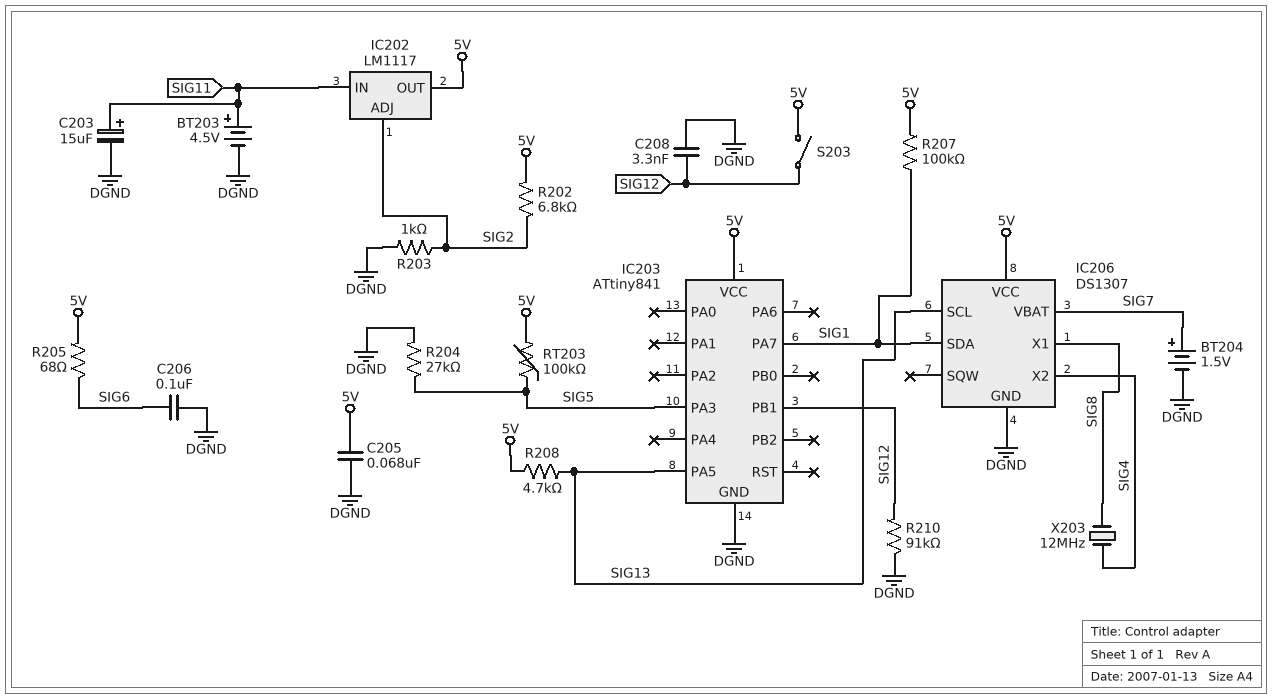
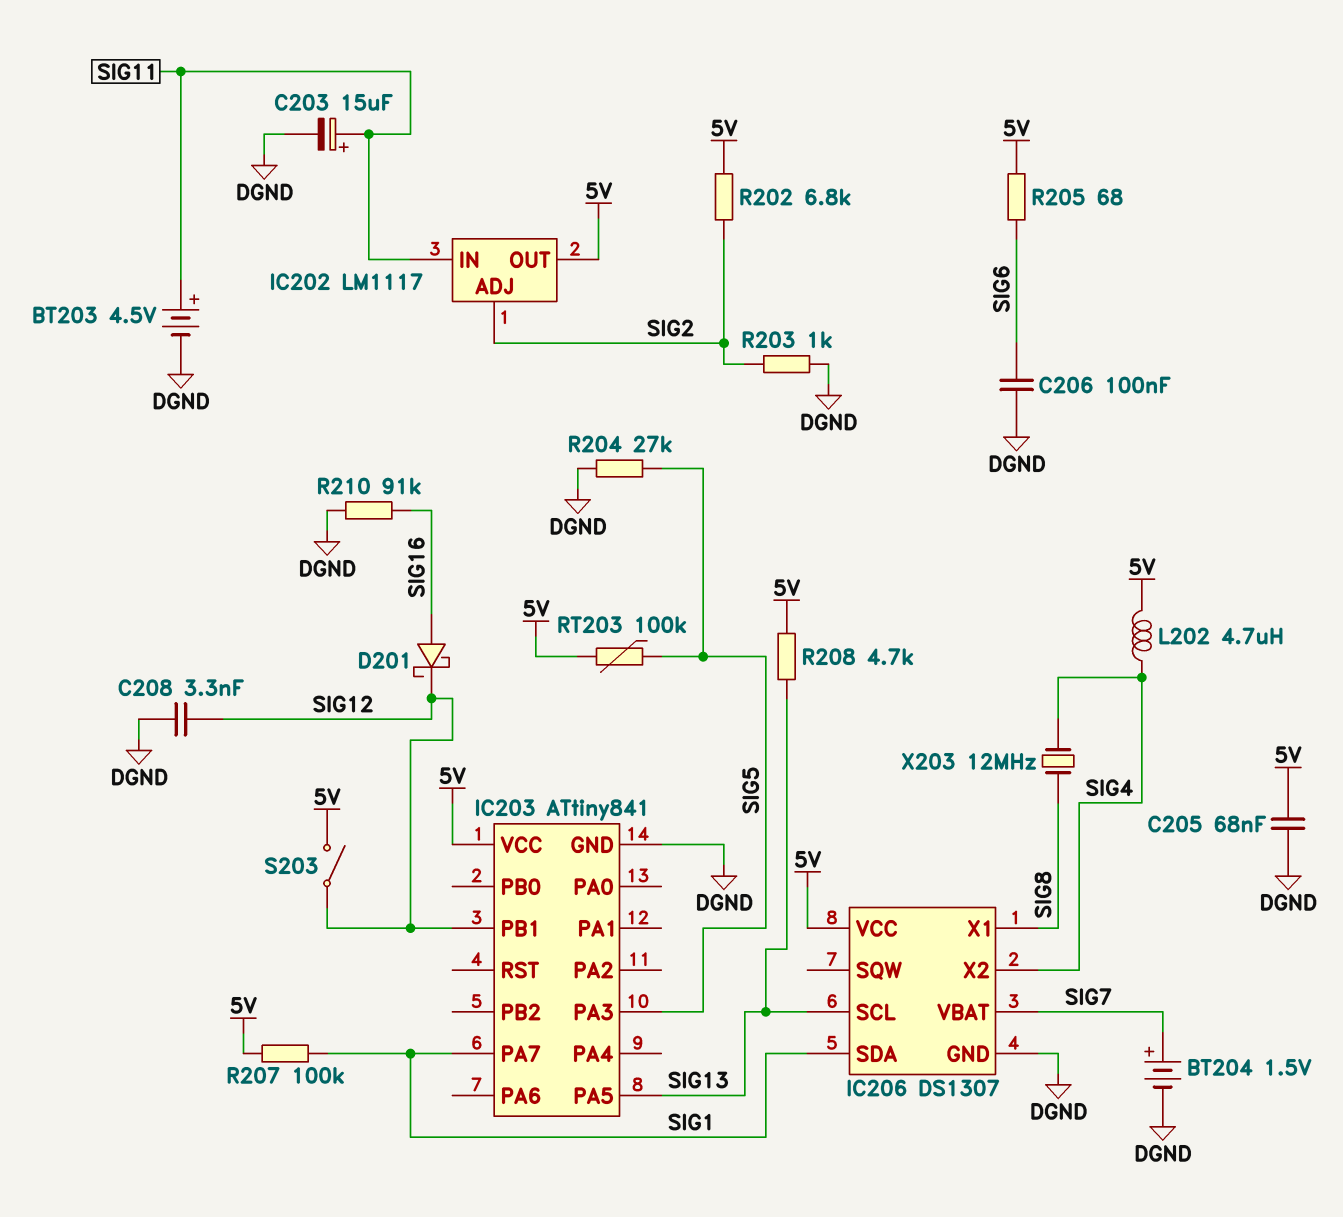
D201: none -> schottky (A SIG16, K SIG12)
L202: none -> 4.7uH (5V, SIG4)
R210: 91k (DGND, SIG12) -> 91k (DGND, SIG16)

